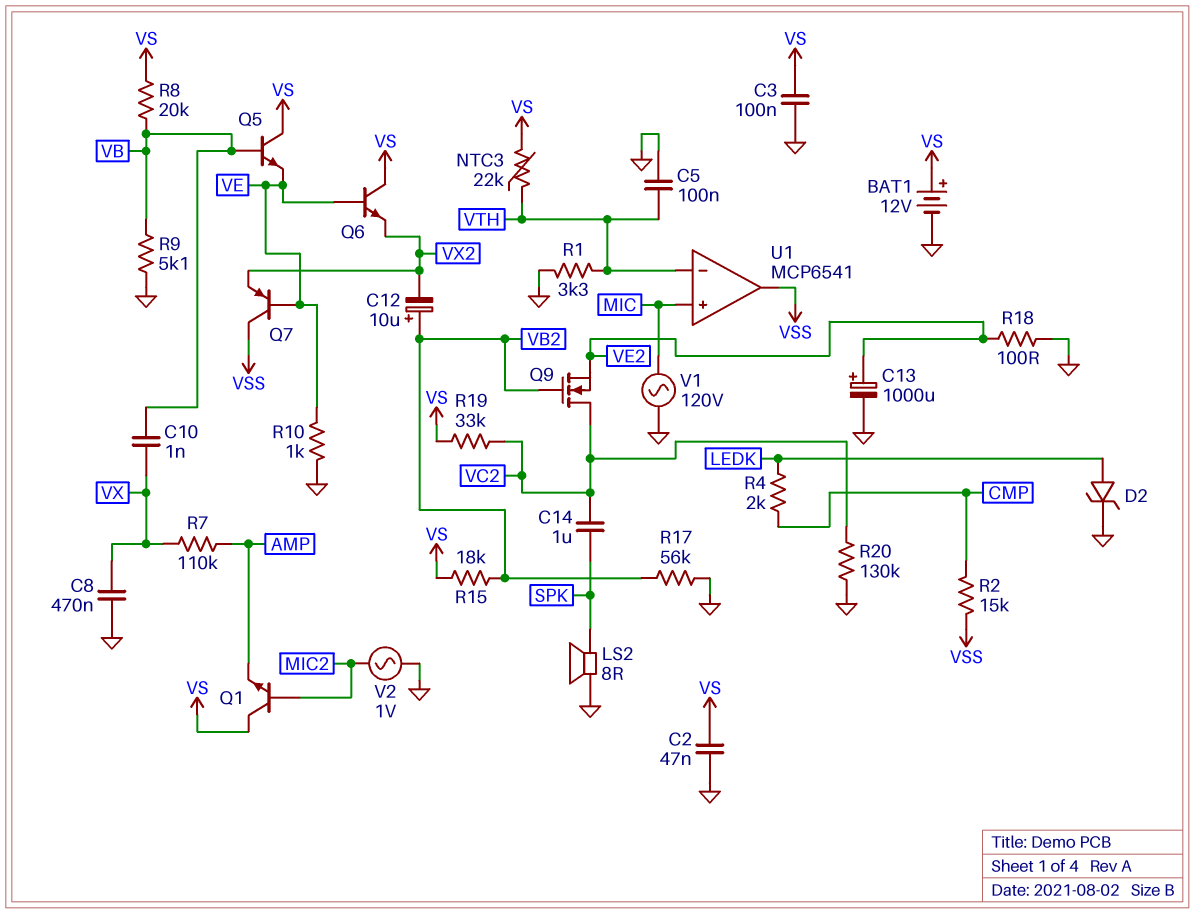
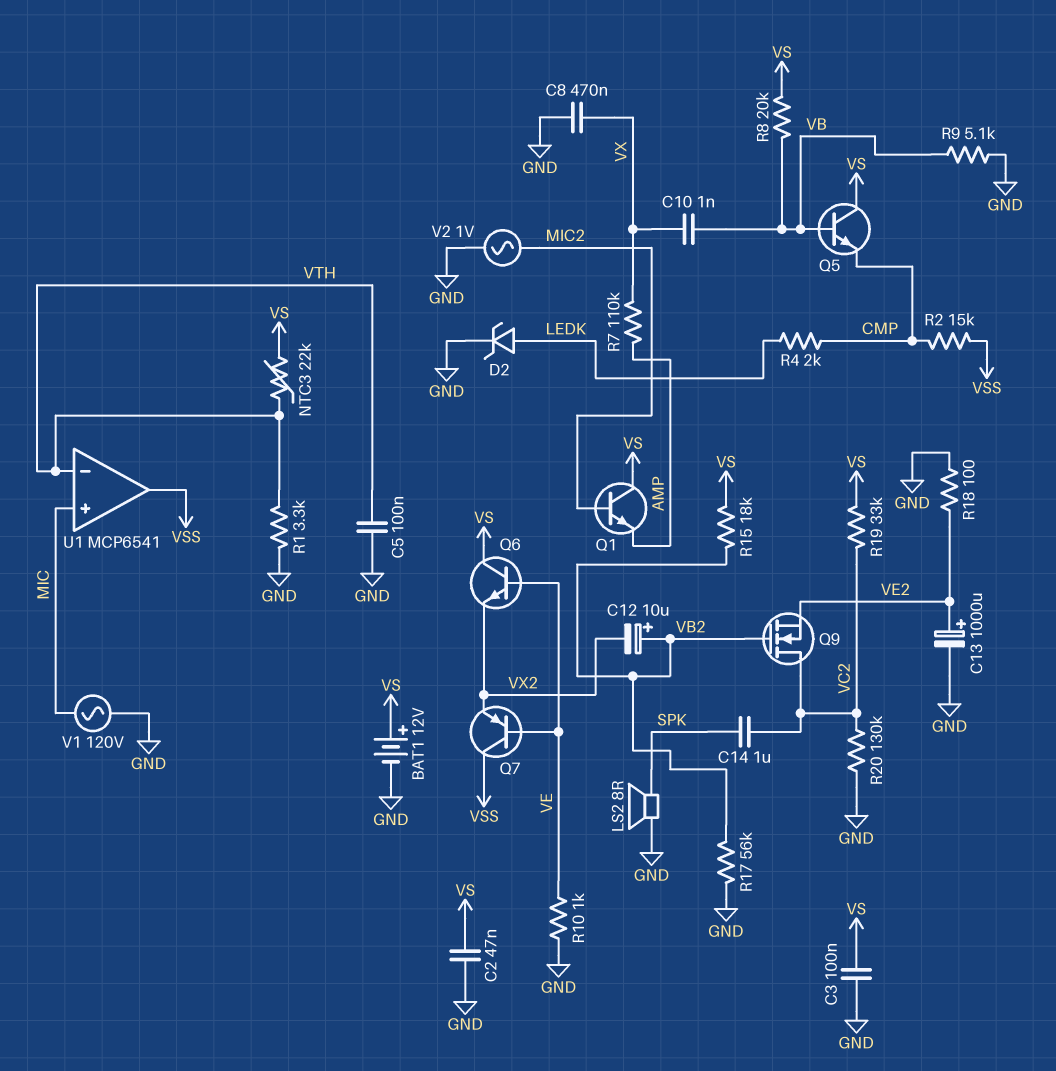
Q5: NPN (B VB, C VS, E VE) -> NPN (B VB, C VS, E CMP)

